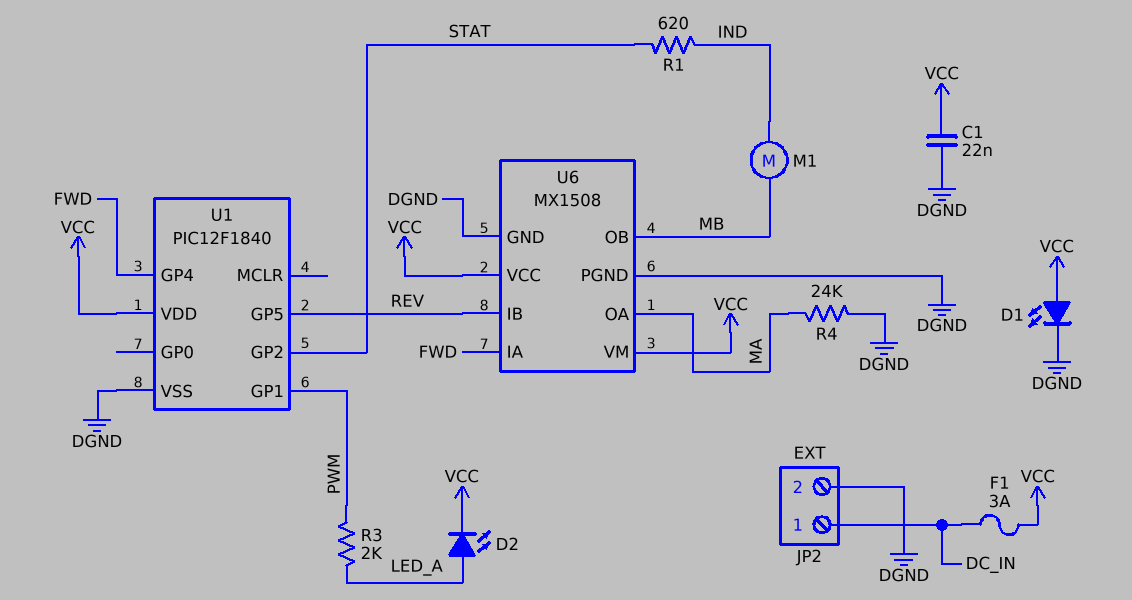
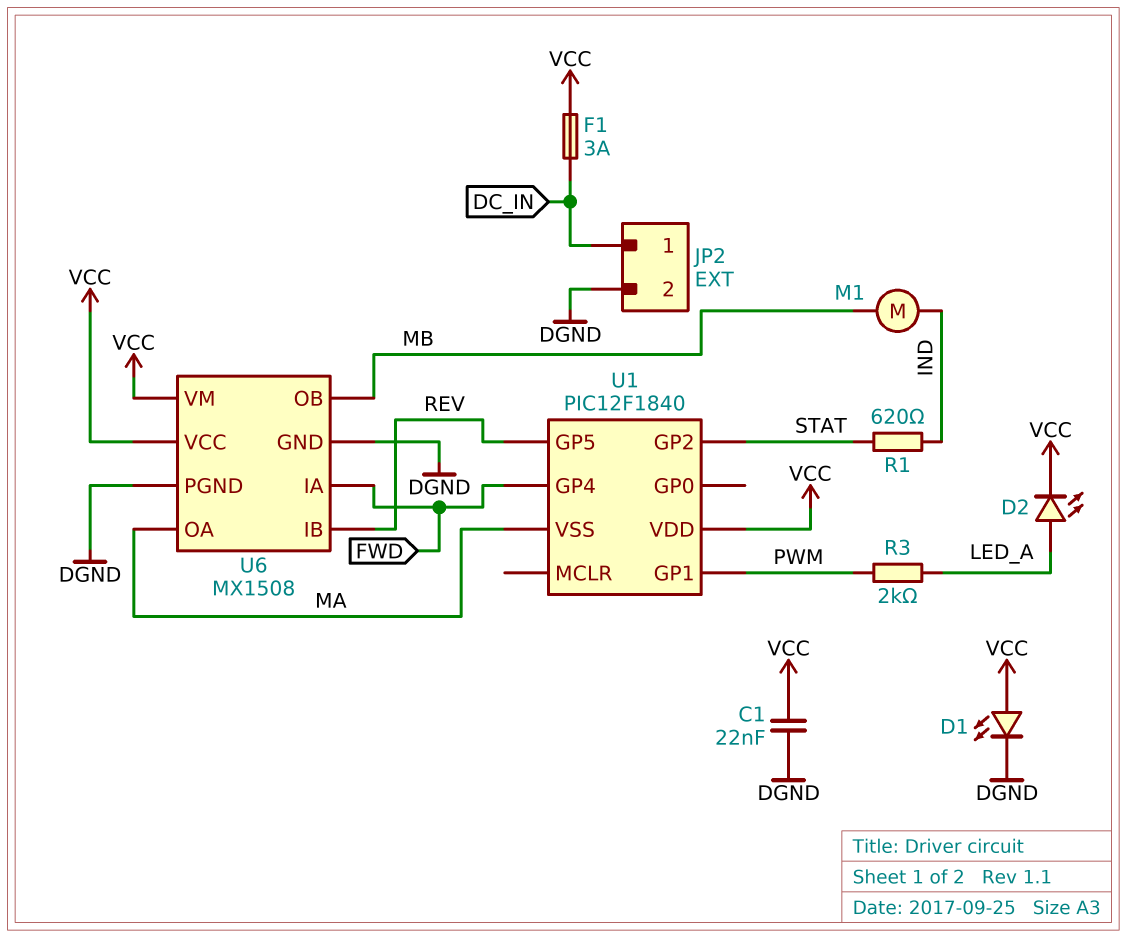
R4: 24k (DGND, MA) -> none
U1 pin VSS: DGND -> MA

